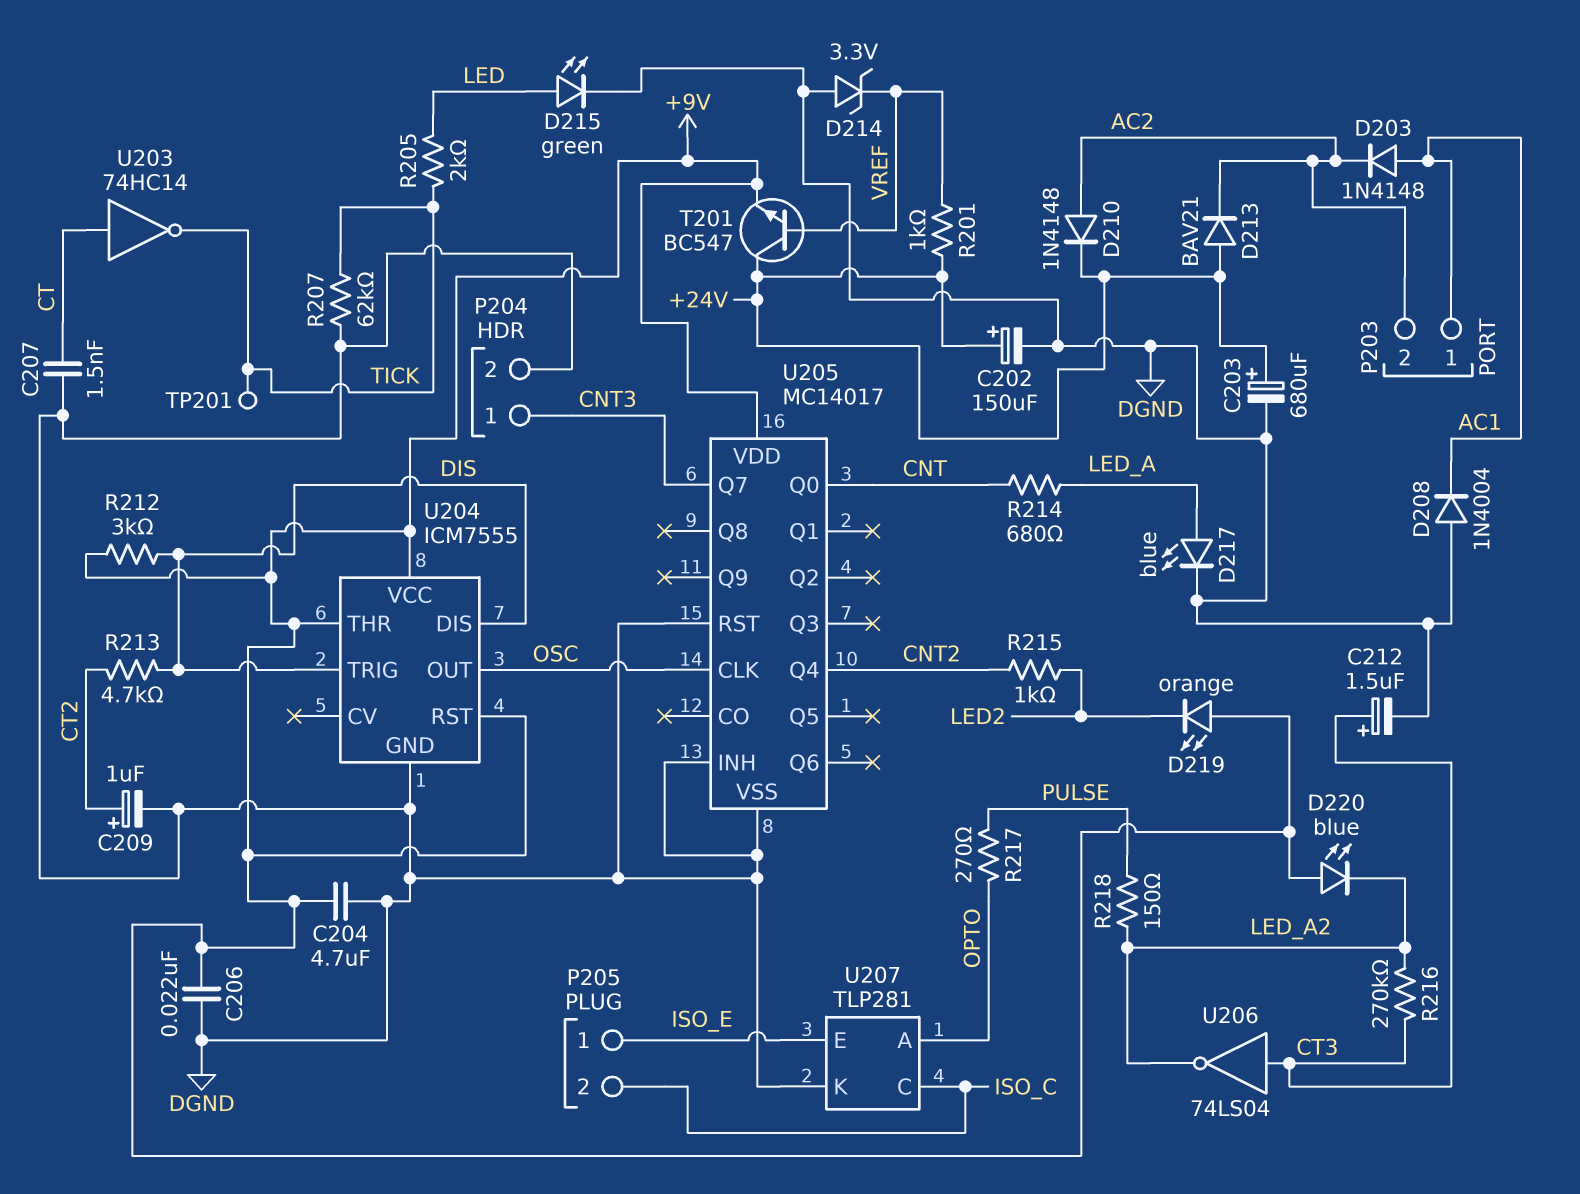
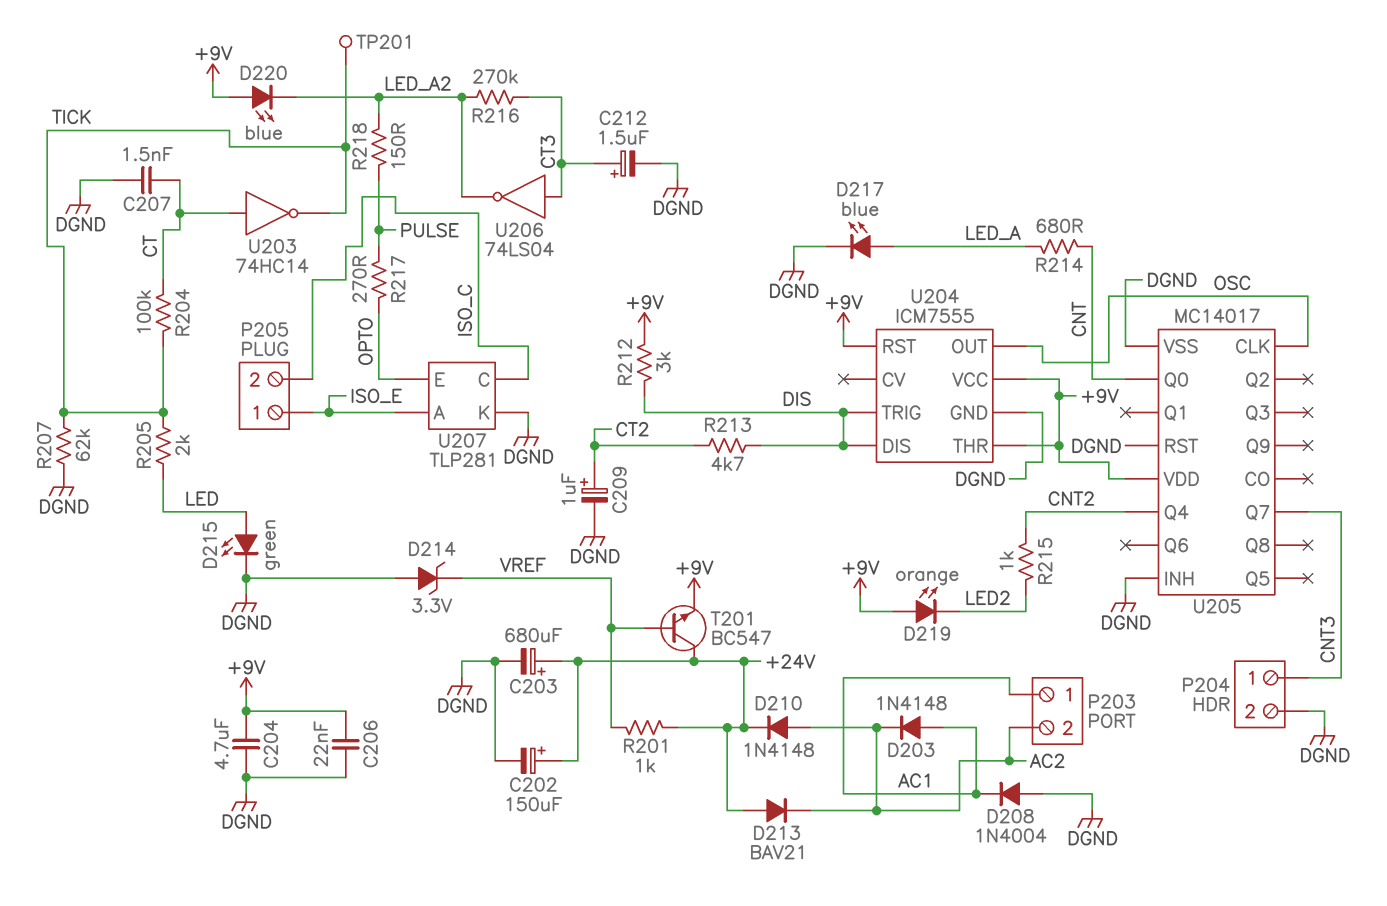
R204: none -> 100k (CT, TICK)
U207 pin A: OPTO -> ISO_E
U207 pin E: ISO_E -> OPTO

